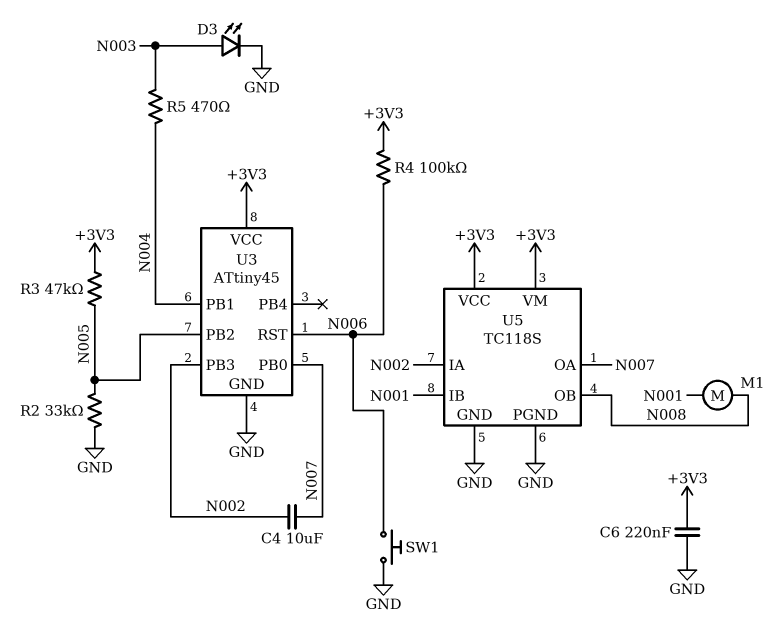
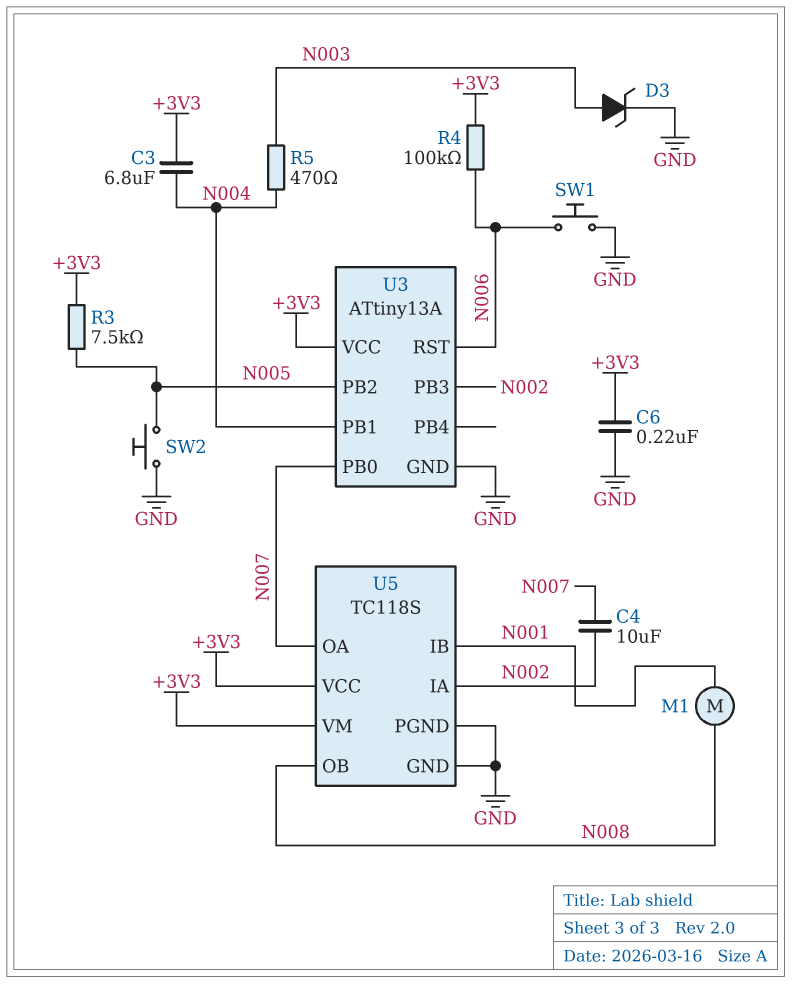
C3: none -> 6.8uF (+3V3, N004)
D3: LED (A N003, K GND) -> zener (A N003, K GND)
R2: 33k (GND, N005) -> none
R3: 47k (+3V3, N005) -> 7.5k (+3V3, N005)
SW2: none -> button (GND, N005)
U3: ATtiny45 -> ATtiny13A

